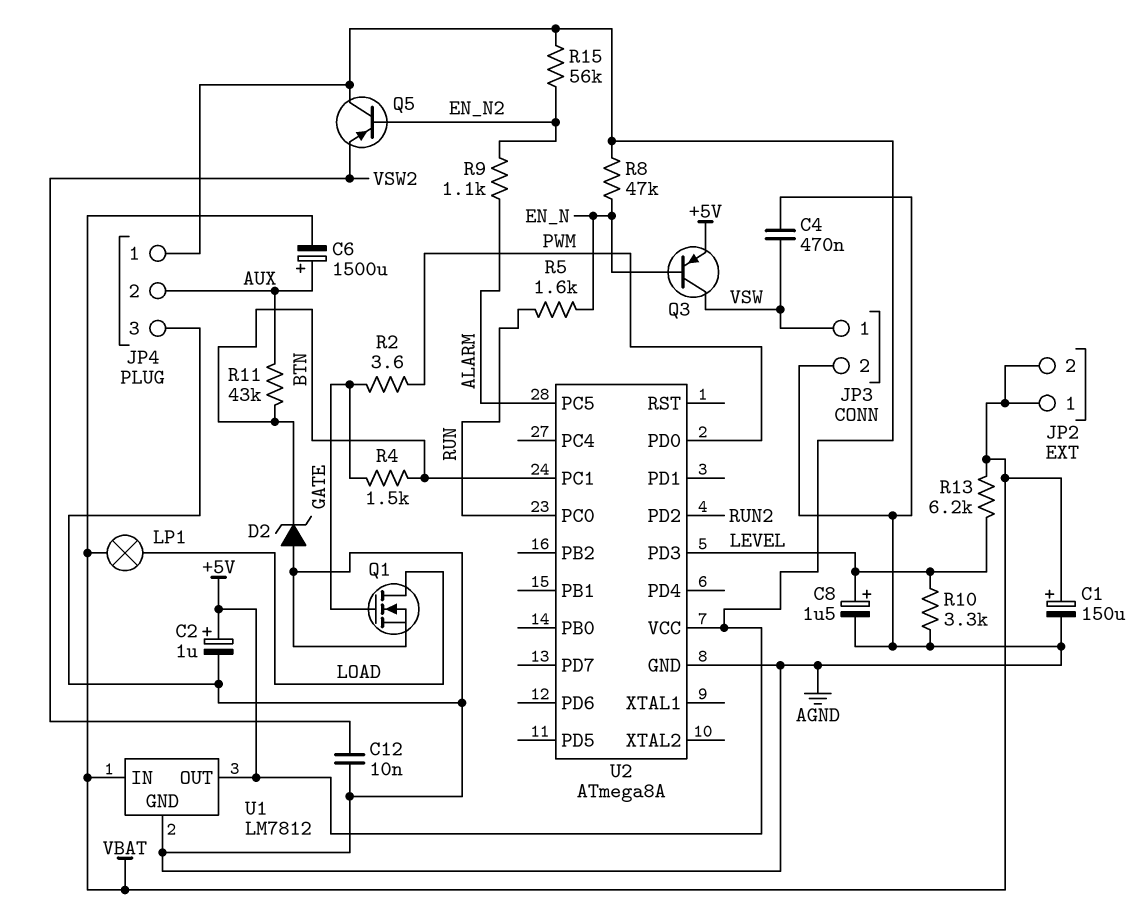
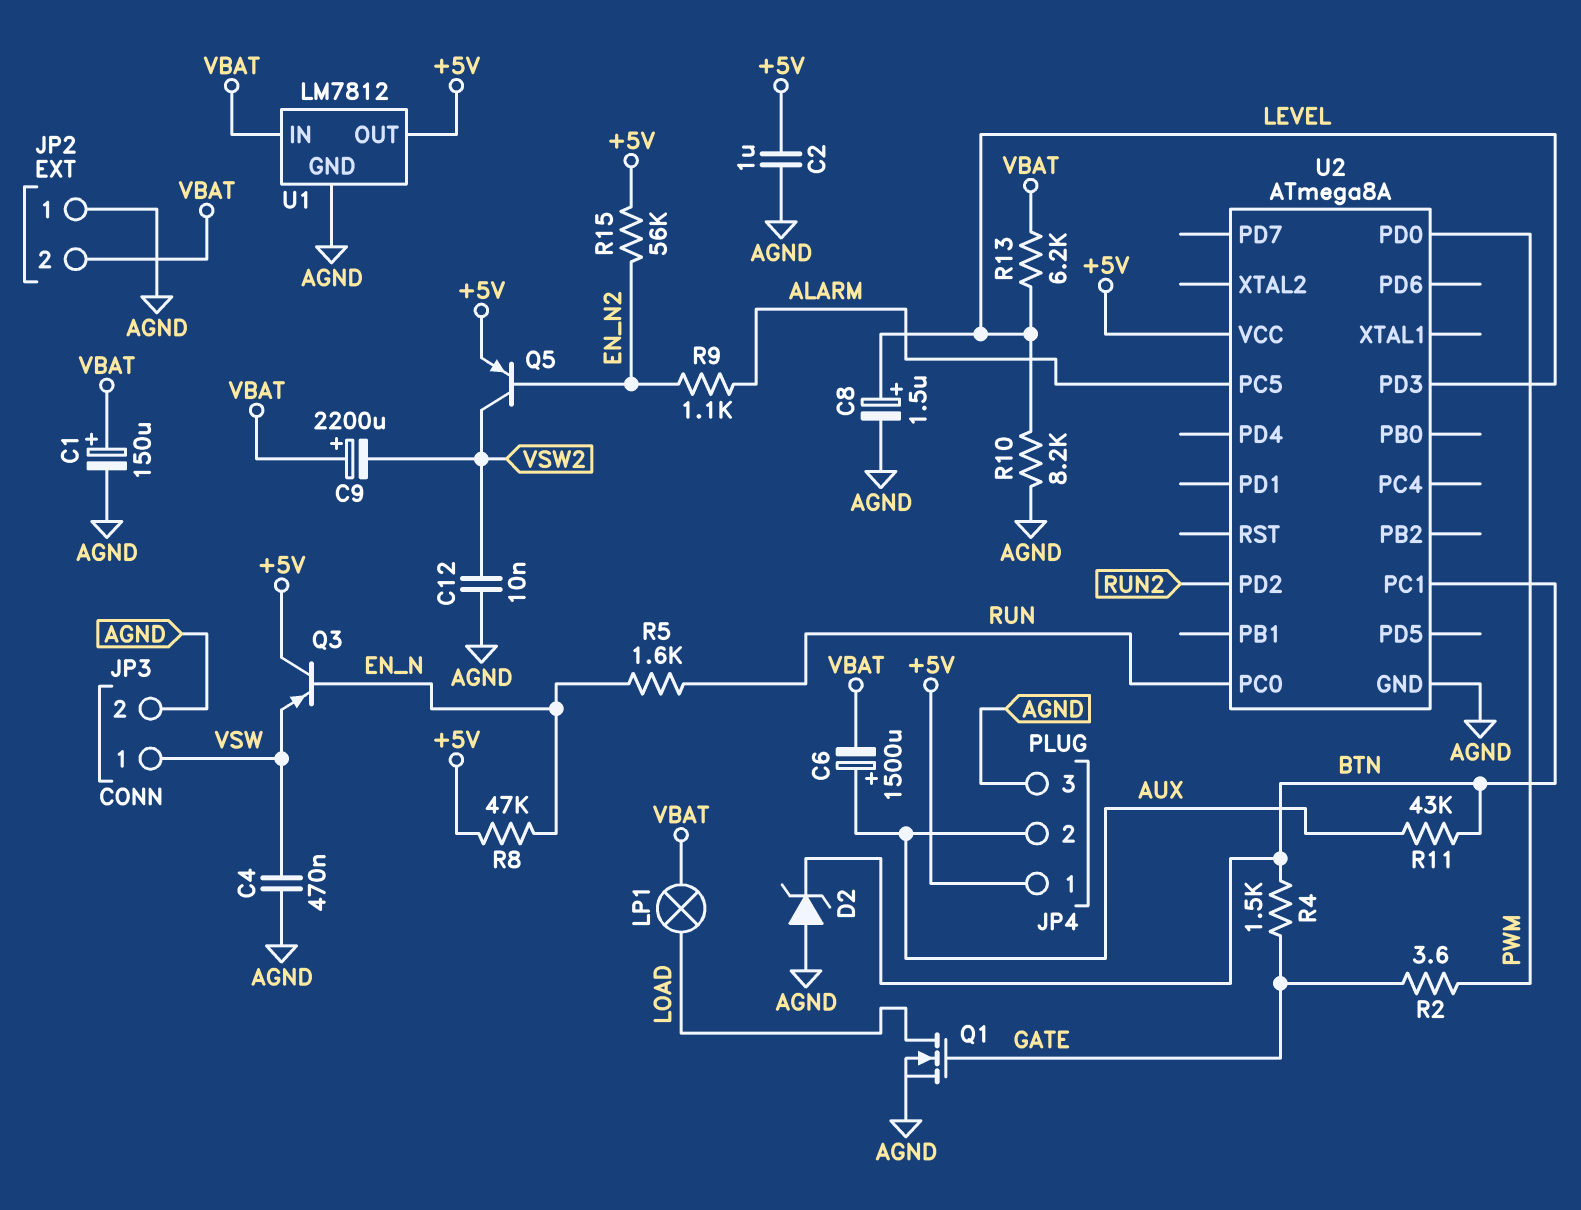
C2: 1uF (plus +5V, minus AGND) -> 1uF (+5V, AGND)
C9: none -> 2200uF (plus VBAT, minus VSW2)
JP2 pin 1: VBAT -> AGND
Q3: PNP (B EN_N, C VSW, E +5V) -> PNP (B EN_N, C +5V, E VSW)
Q5: PNP (B EN_N2, C +5V, E VSW2) -> PNP (B EN_N2, C VSW2, E +5V)
R10: 3.3k (AGND, LEVEL) -> 8.2k (AGND, LEVEL)

